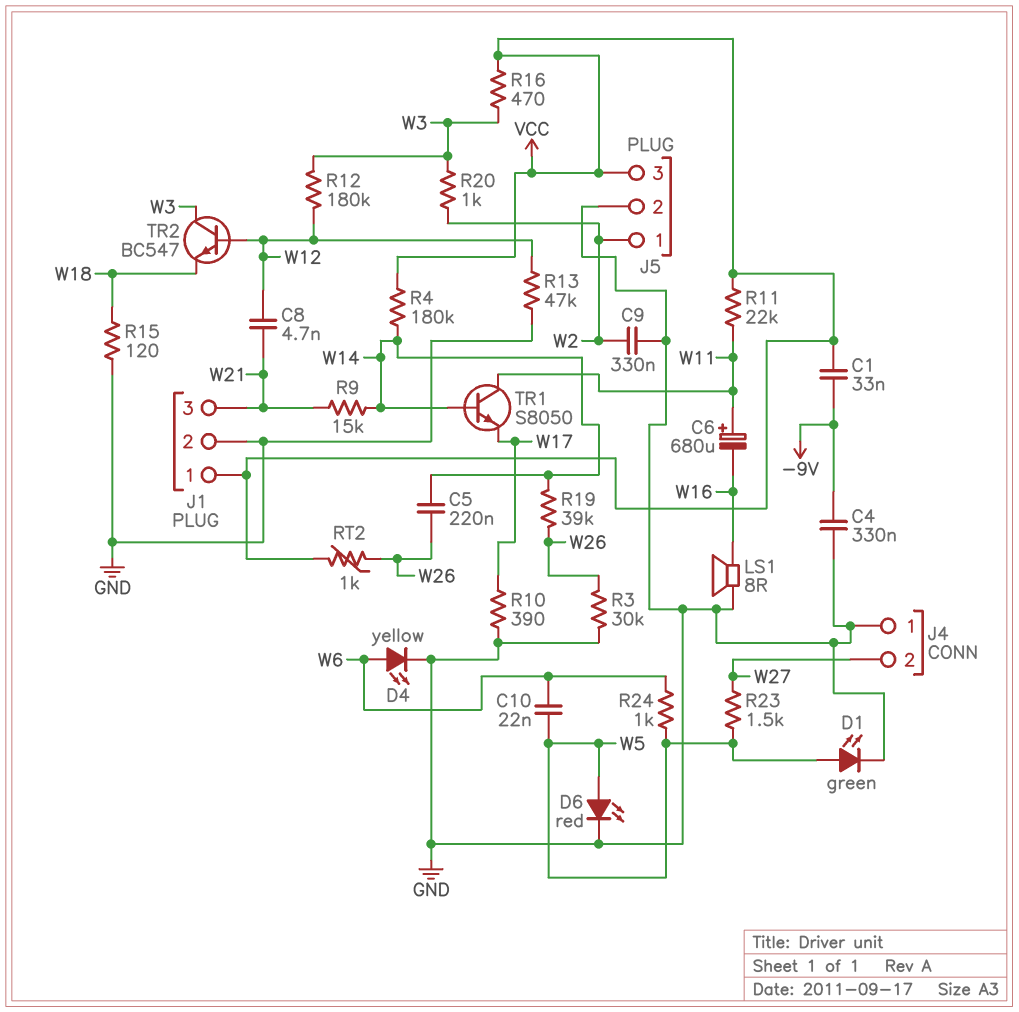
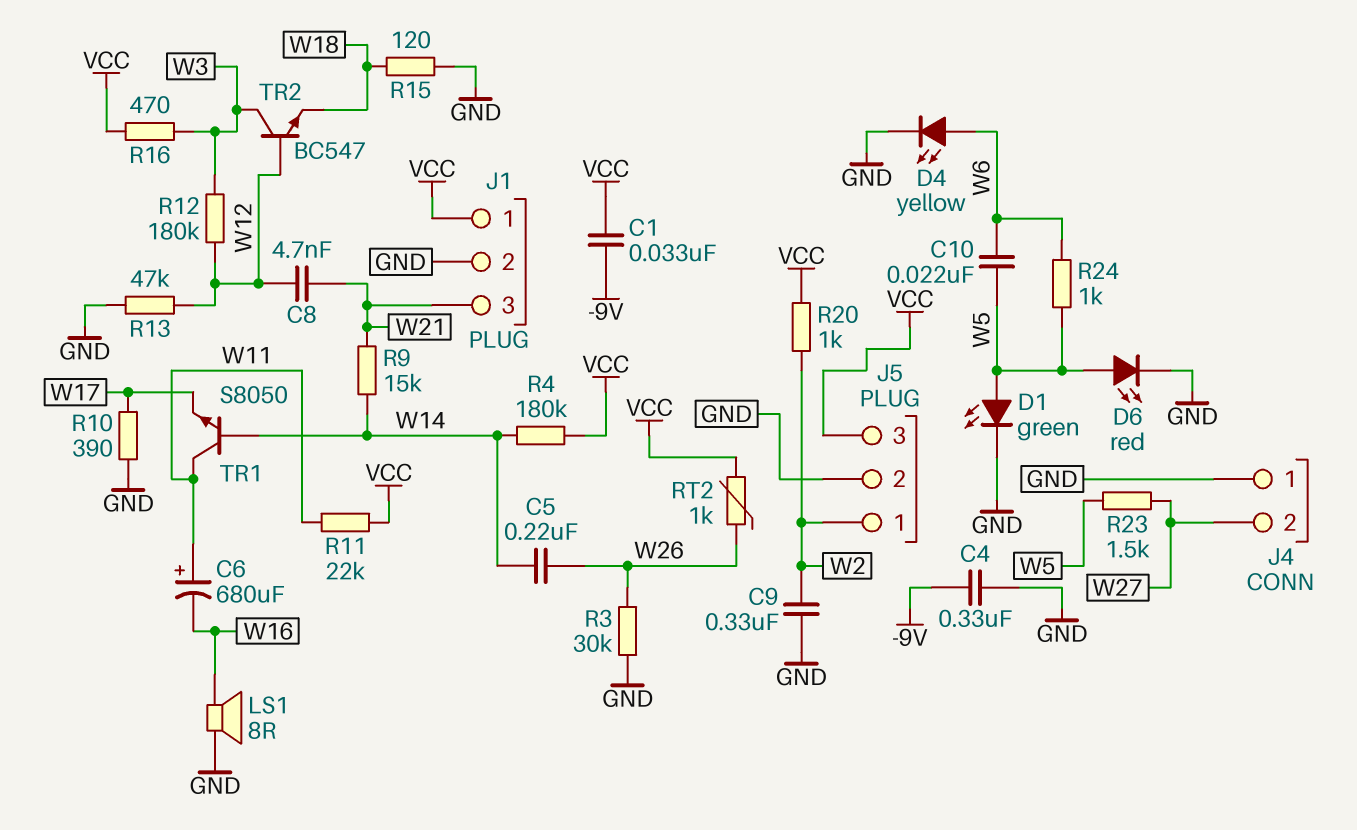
R19: 39k (W14, W26) -> none
R20: 1k (W2, W3) -> 1k (VCC, W2)

